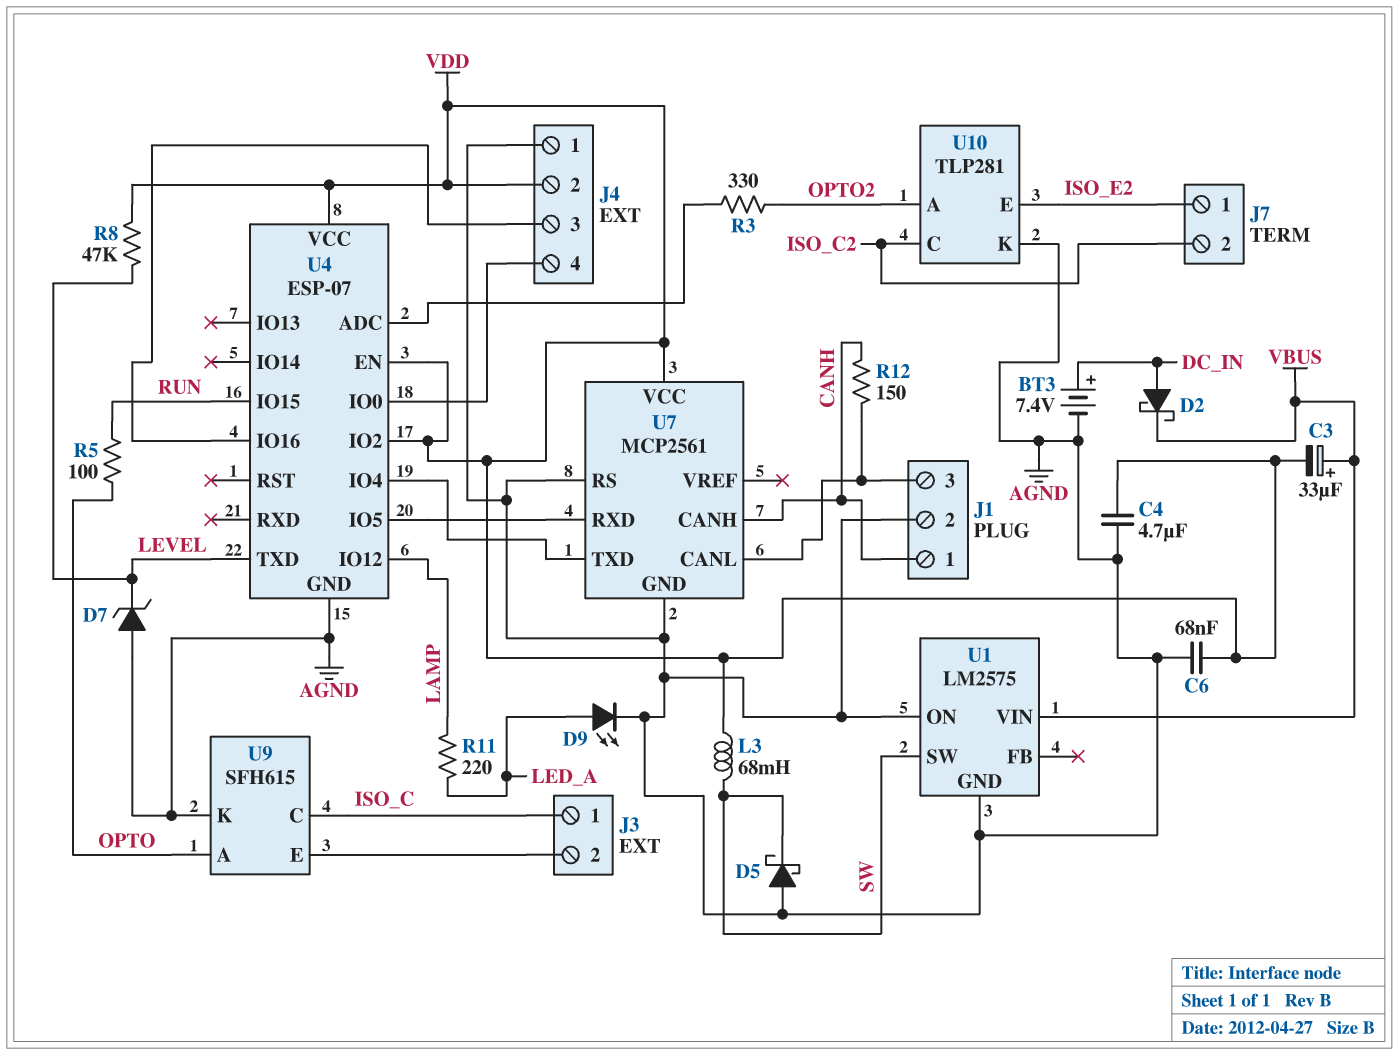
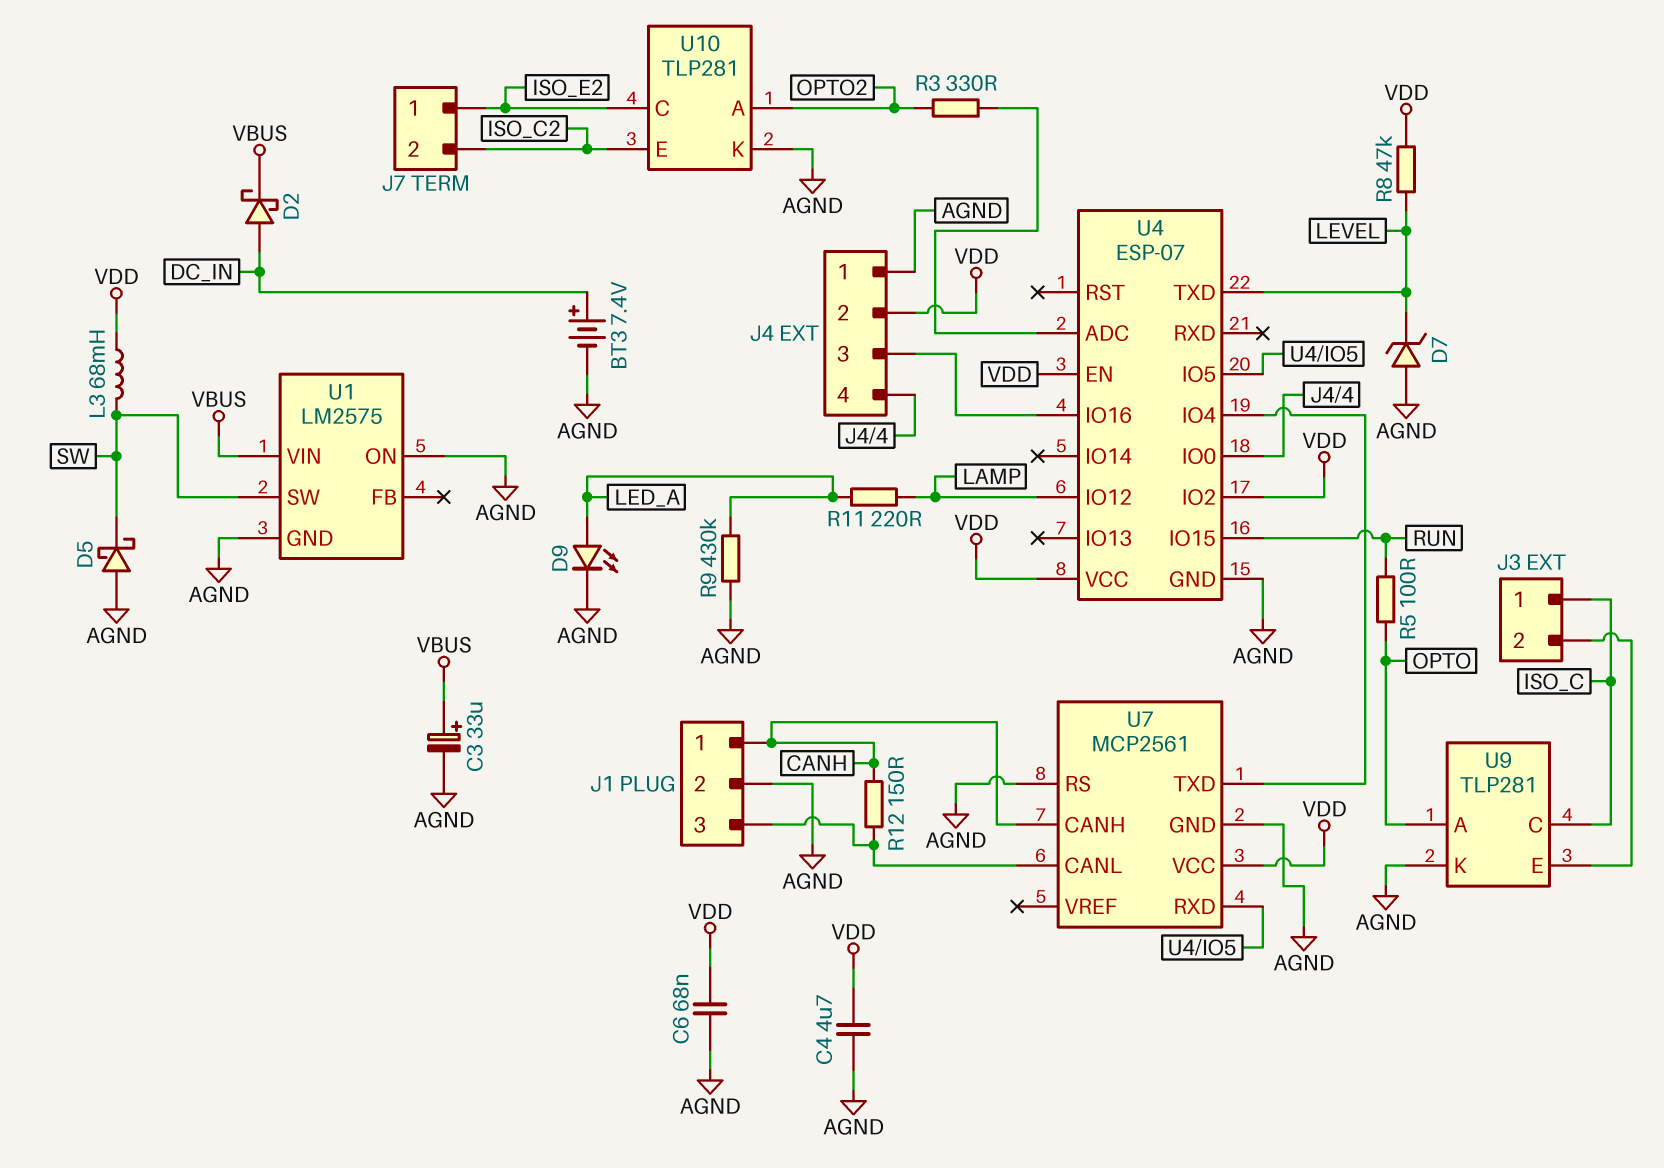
C3: 33uF (plus VBUS, minus VDD) -> 33uF (plus VBUS, minus AGND)
R9: none -> 430k (AGND, LED_A)
U9: SFH615 -> TLP281
U10 pin C: ISO_C2 -> ISO_E2
U10 pin E: ISO_E2 -> ISO_C2

